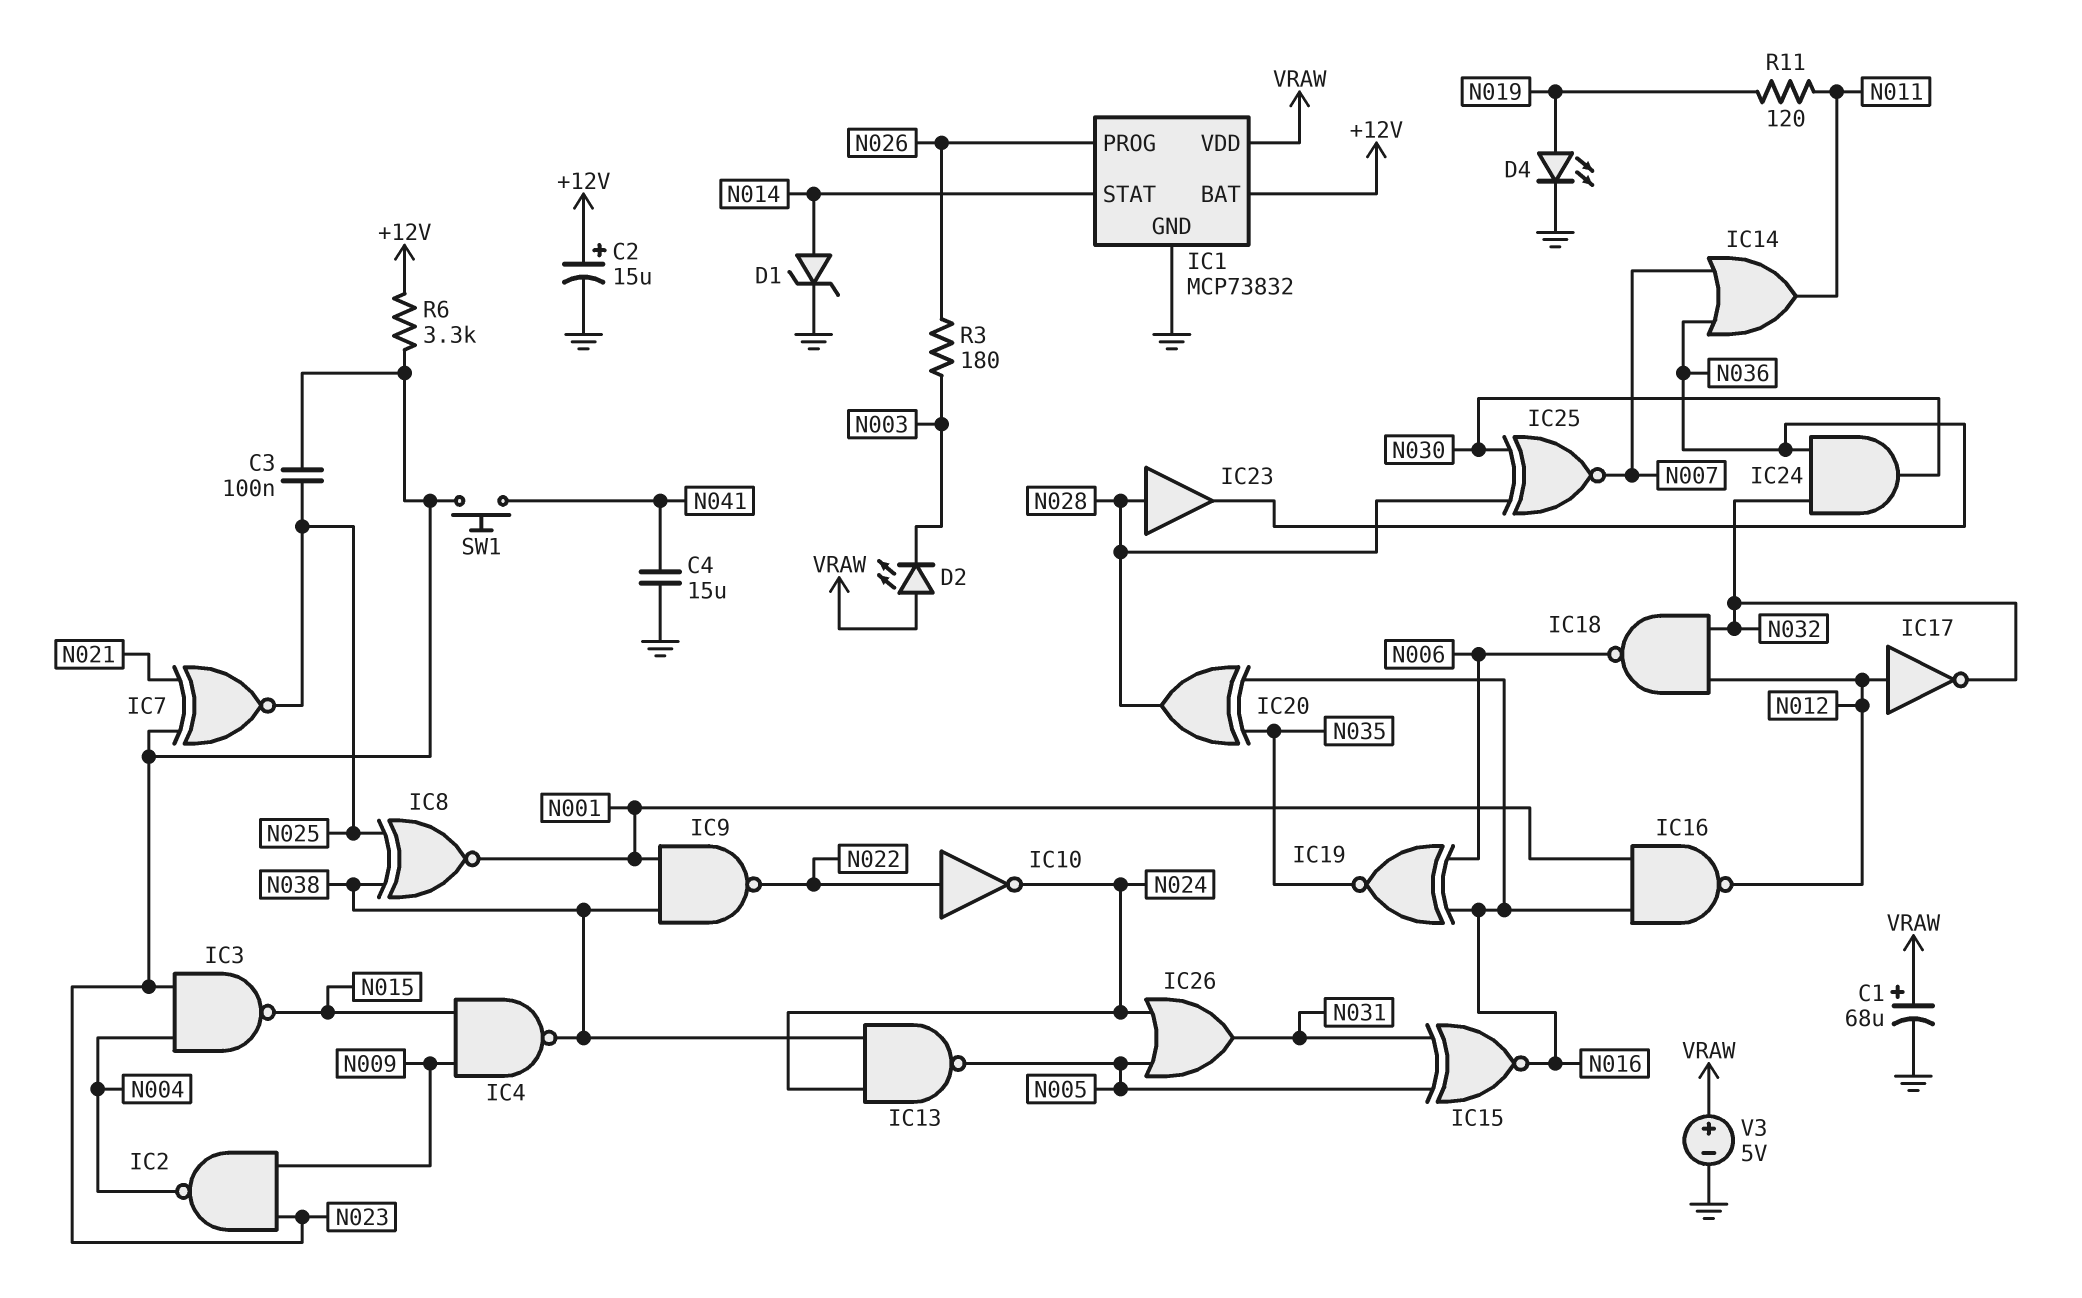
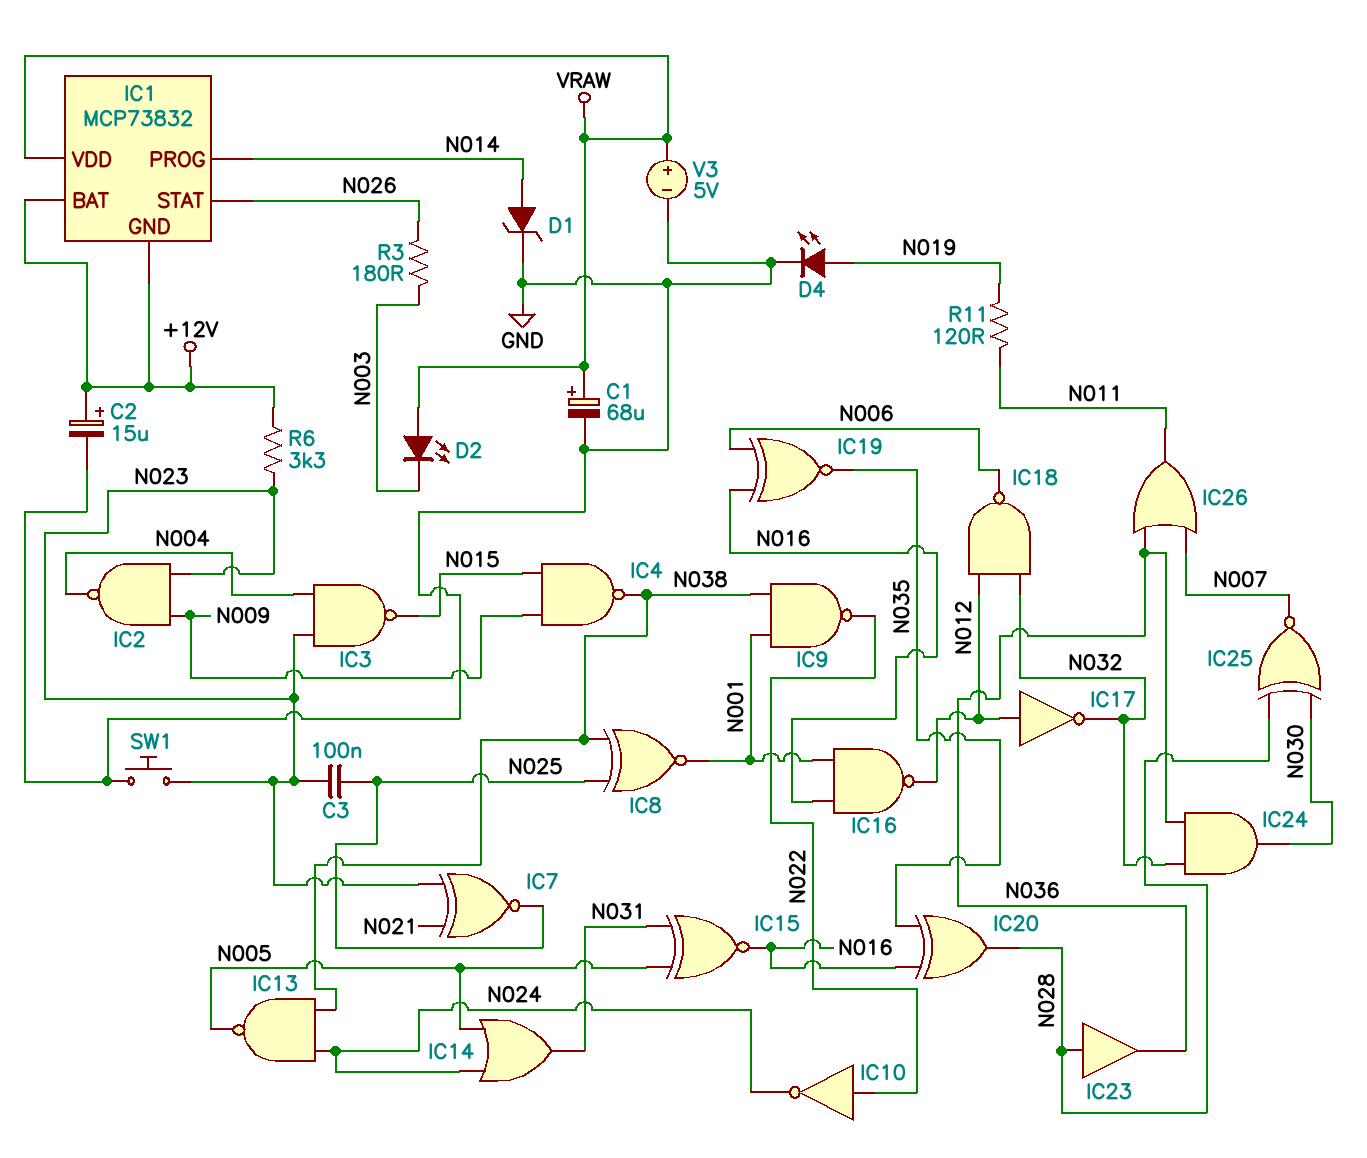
C4: 15uF (GND, N041) -> none
IC1 pin GND: GND -> +12V
IC1 pin PROG: N026 -> N014
IC1 pin STAT: N014 -> N026
IC14: OR (in N007, in N036, out N011) -> OR (in N005, in N024, out N031)
IC26: OR (in N005, in N024, out N031) -> OR (in N007, in N036, out N011)
SW1: button (N023, N041) -> button (GND, N023)

